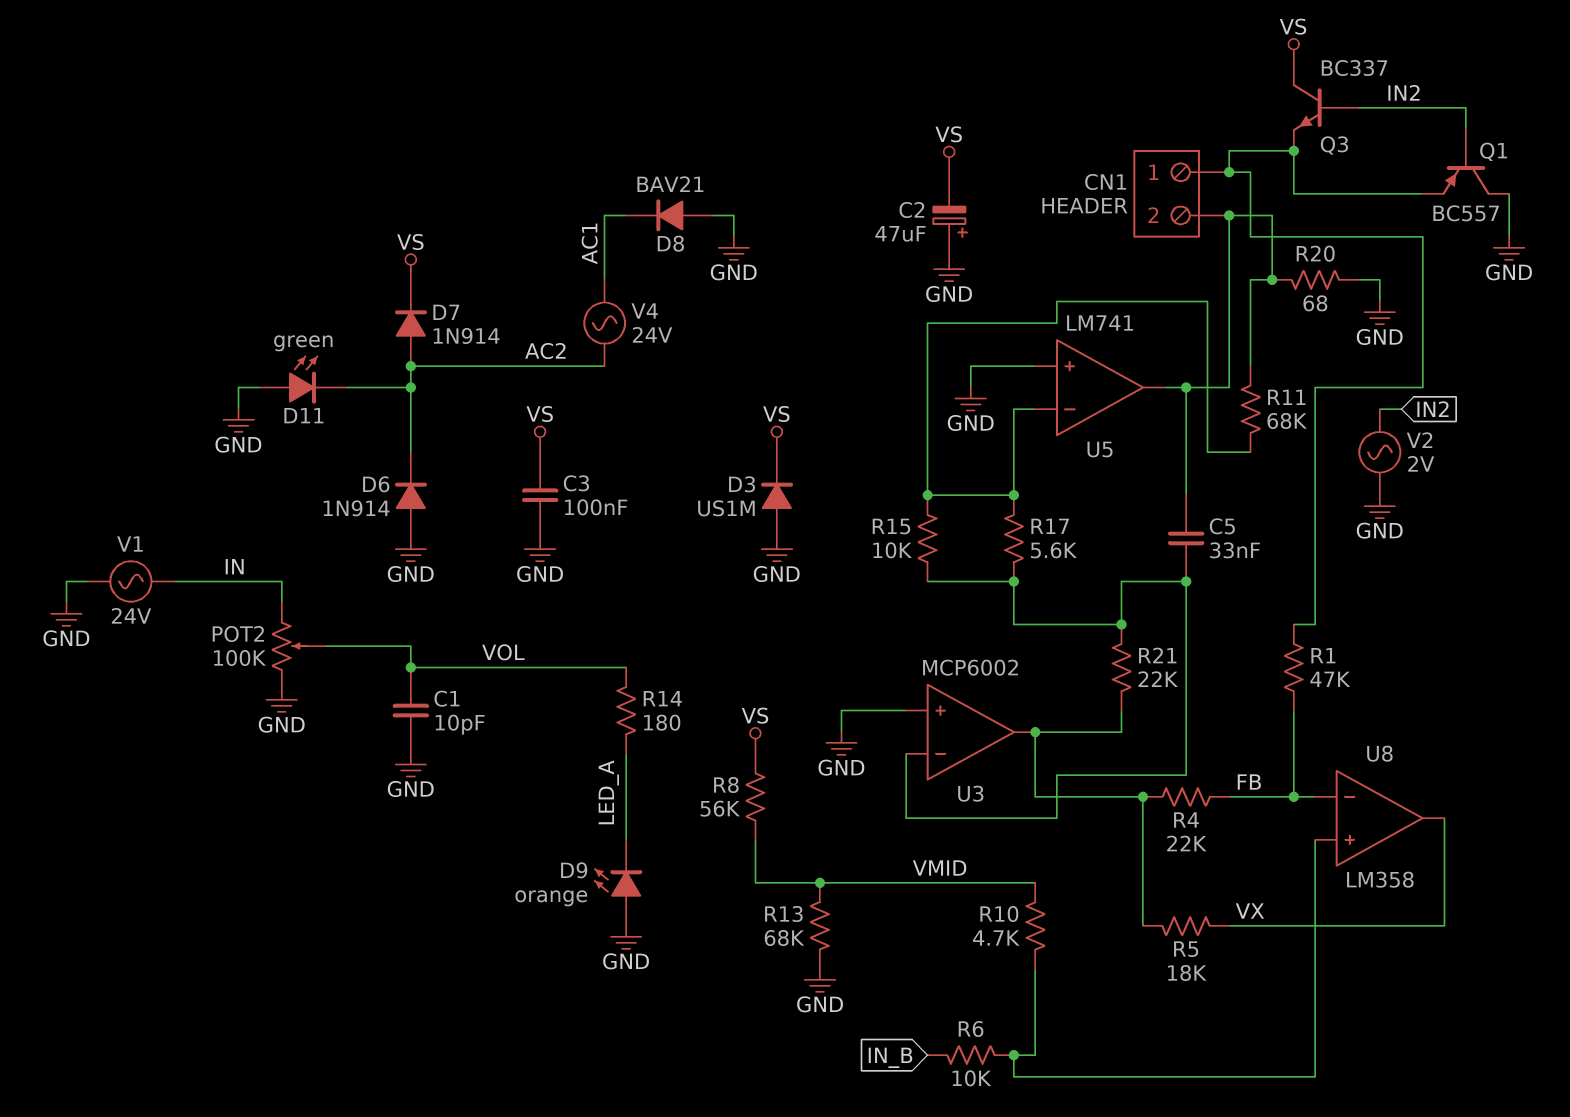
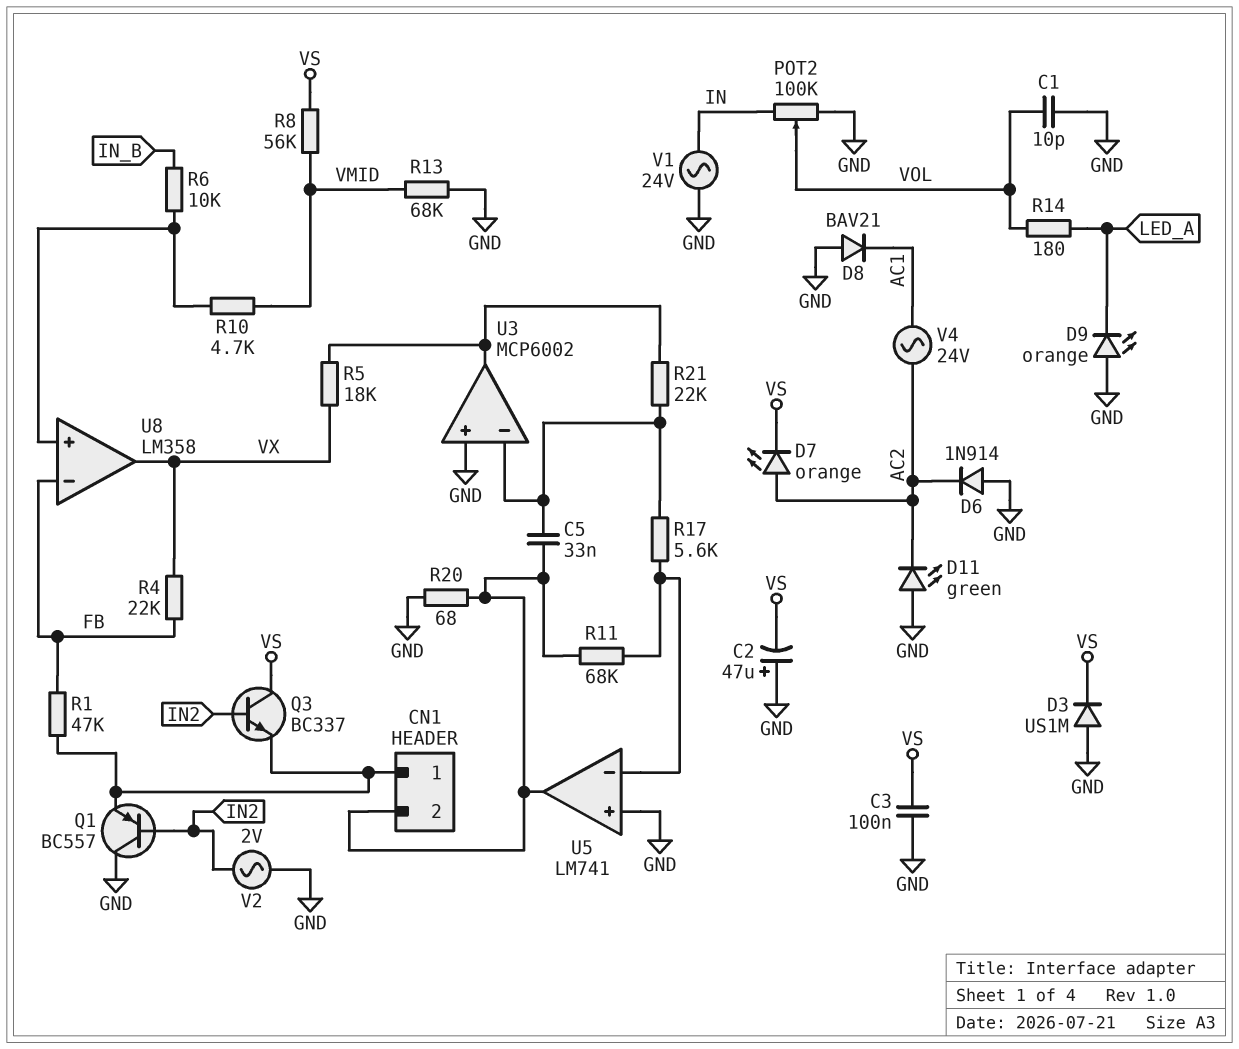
D7: diode 1N914 (A AC2, K VS) -> LED orange (A AC2, K VS)
R4: 22k (FB, U3/out) -> 22k (FB, VX)
R15: 10k (U3/in-, U5/in-) -> none

